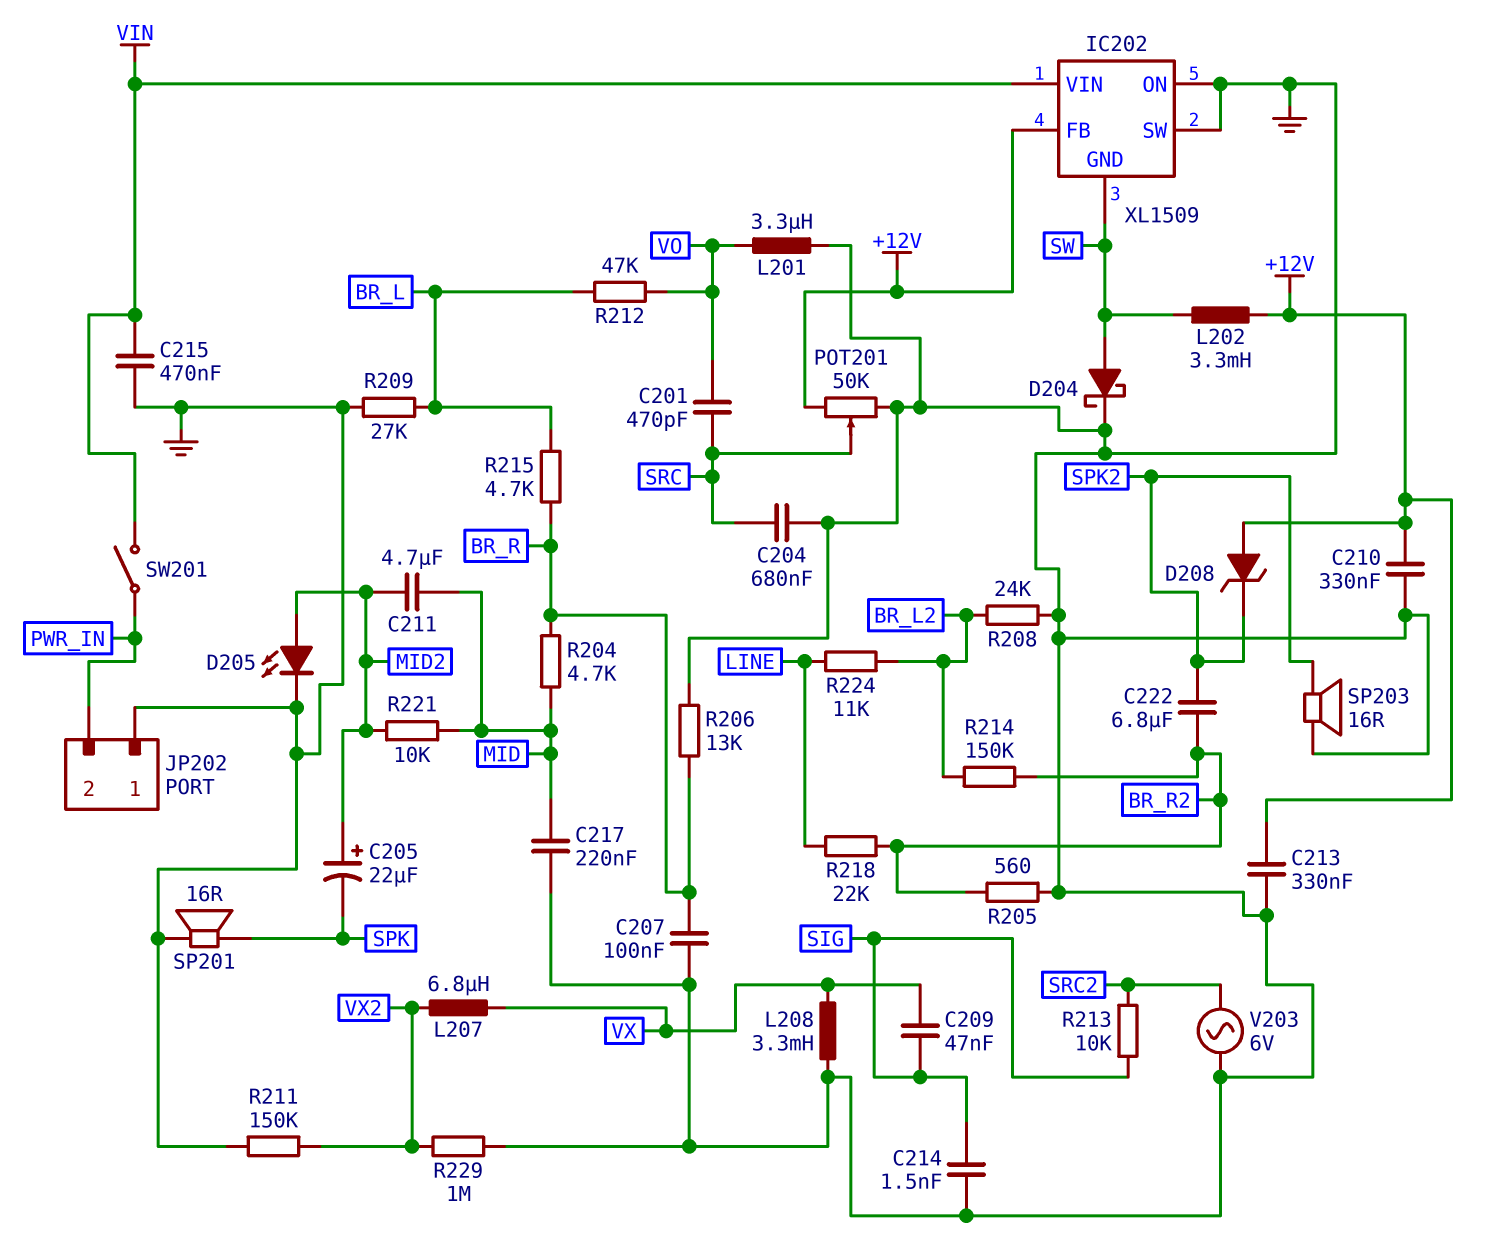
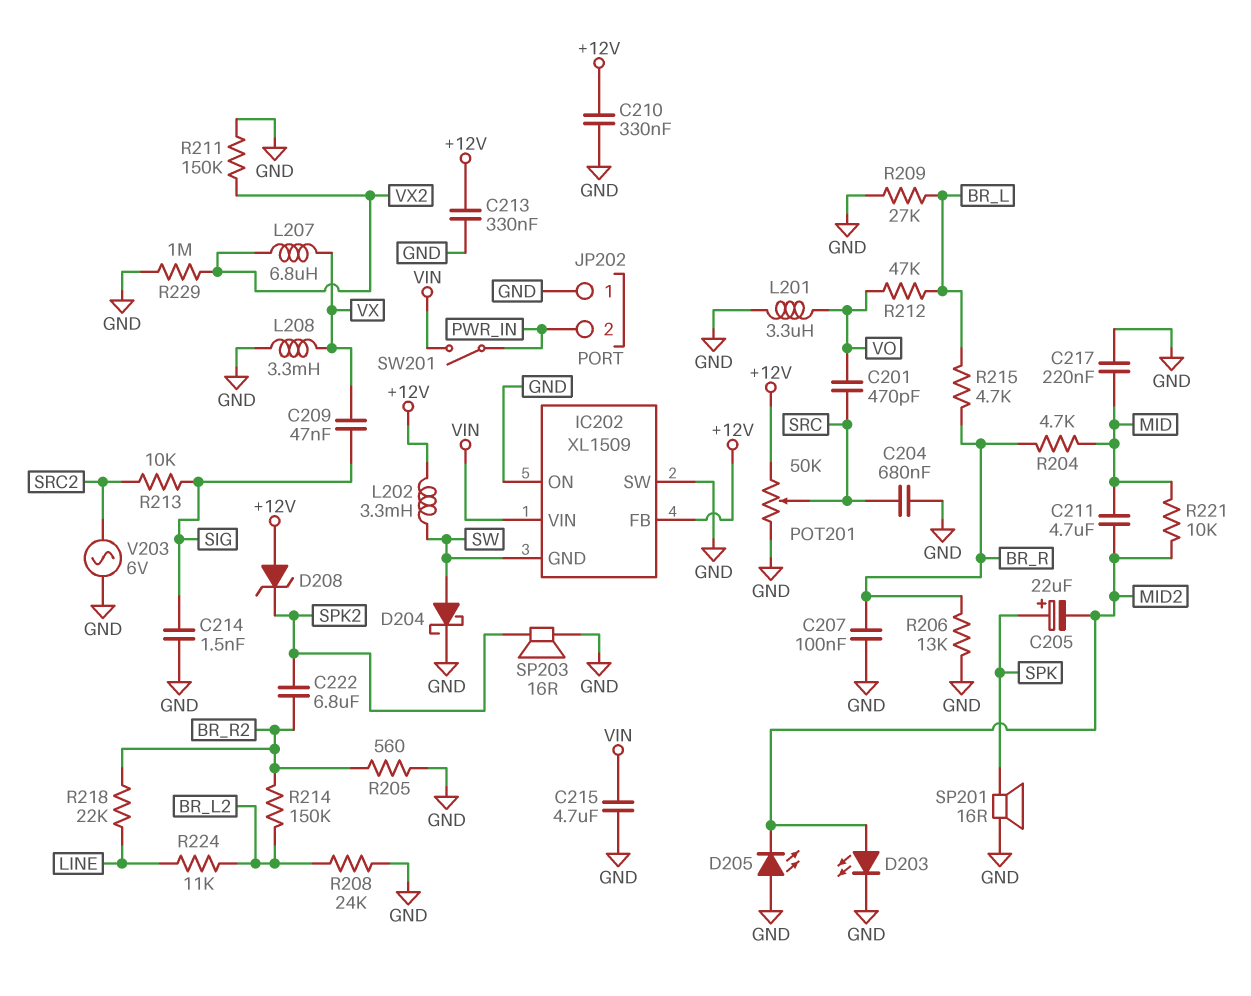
C205: 22uF (plus MID2, minus SPK) -> 22uF (plus SPK, minus MID2)
C215: 470nF (GND, VIN) -> 4.7uF (GND, VIN)
D203: none -> LED (A MID2, K GND)
D205: LED (A MID2, K GND) -> LED (A GND, K MID2)

